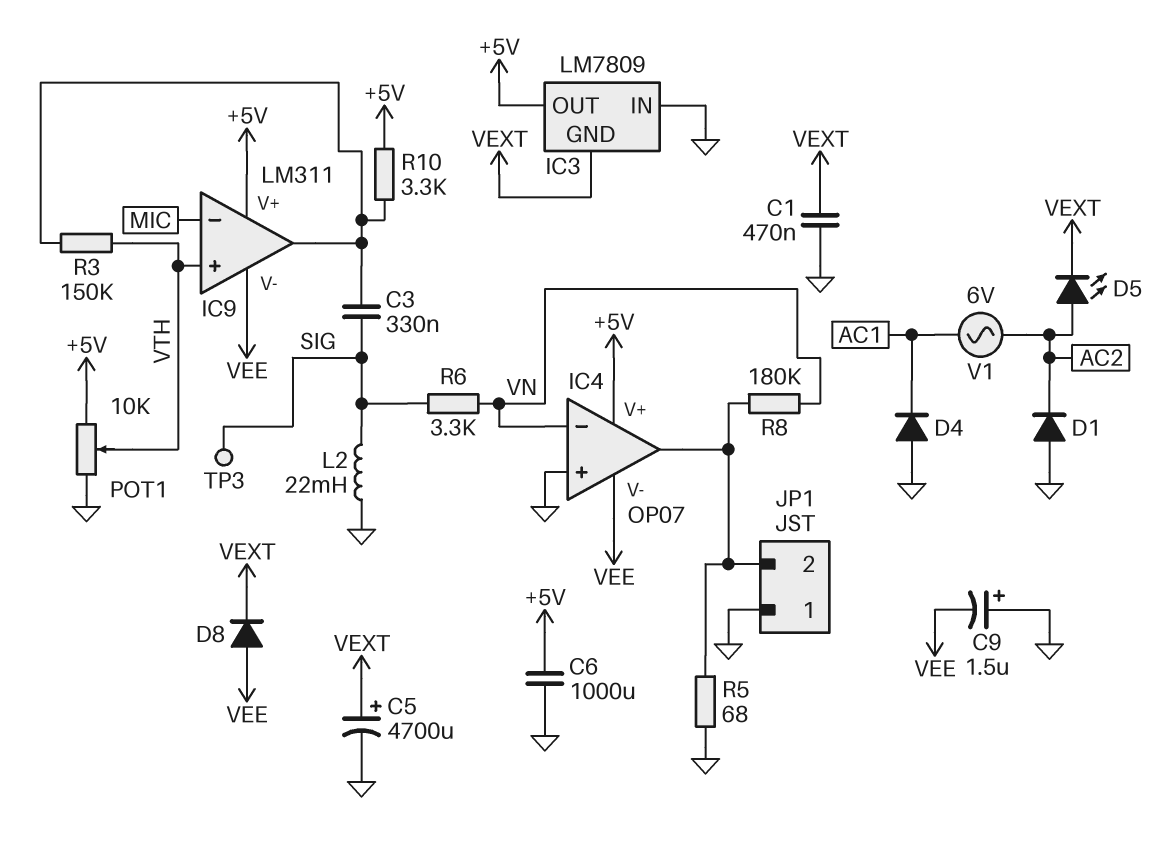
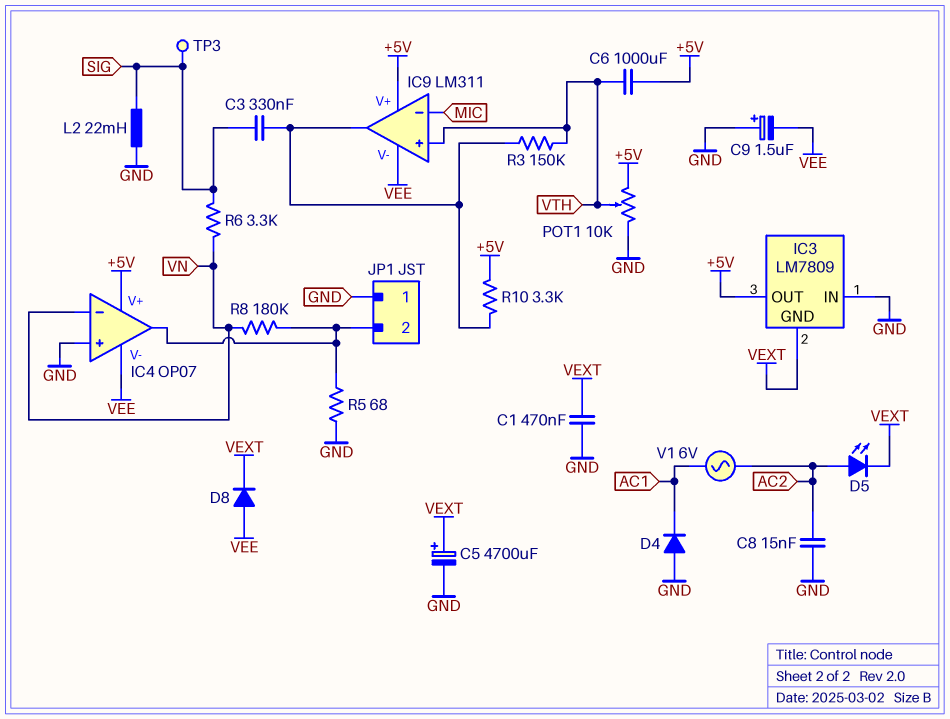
C6: 1000uF (+5V, GND) -> 1000uF (+5V, VTH)
C8: none -> 15nF (AC2, GND)
D1: diode (A GND, K AC2) -> none

